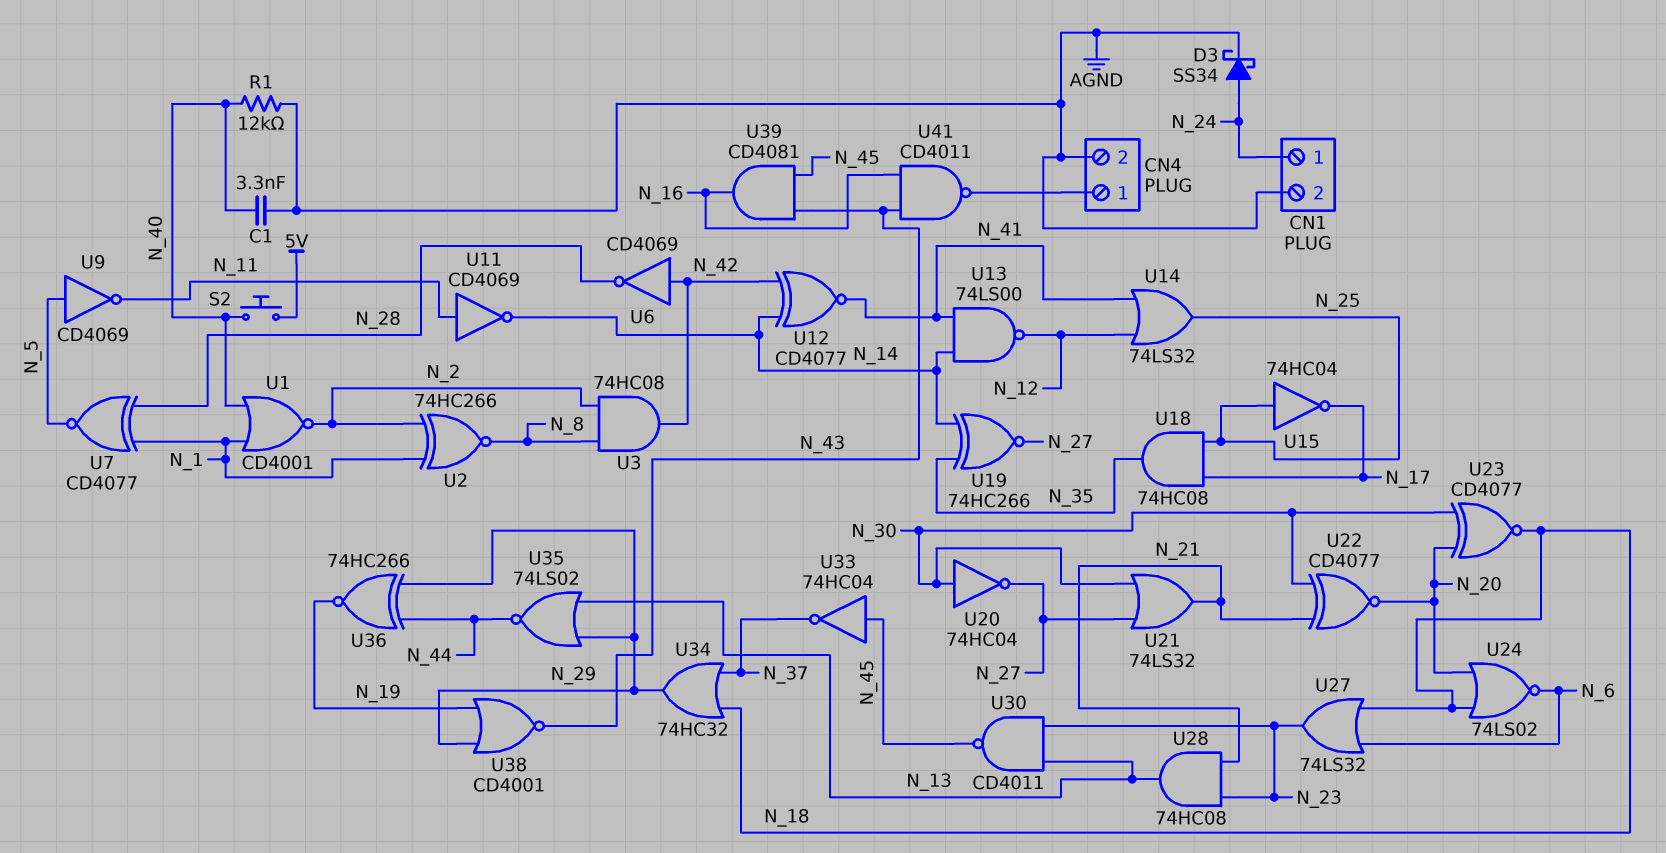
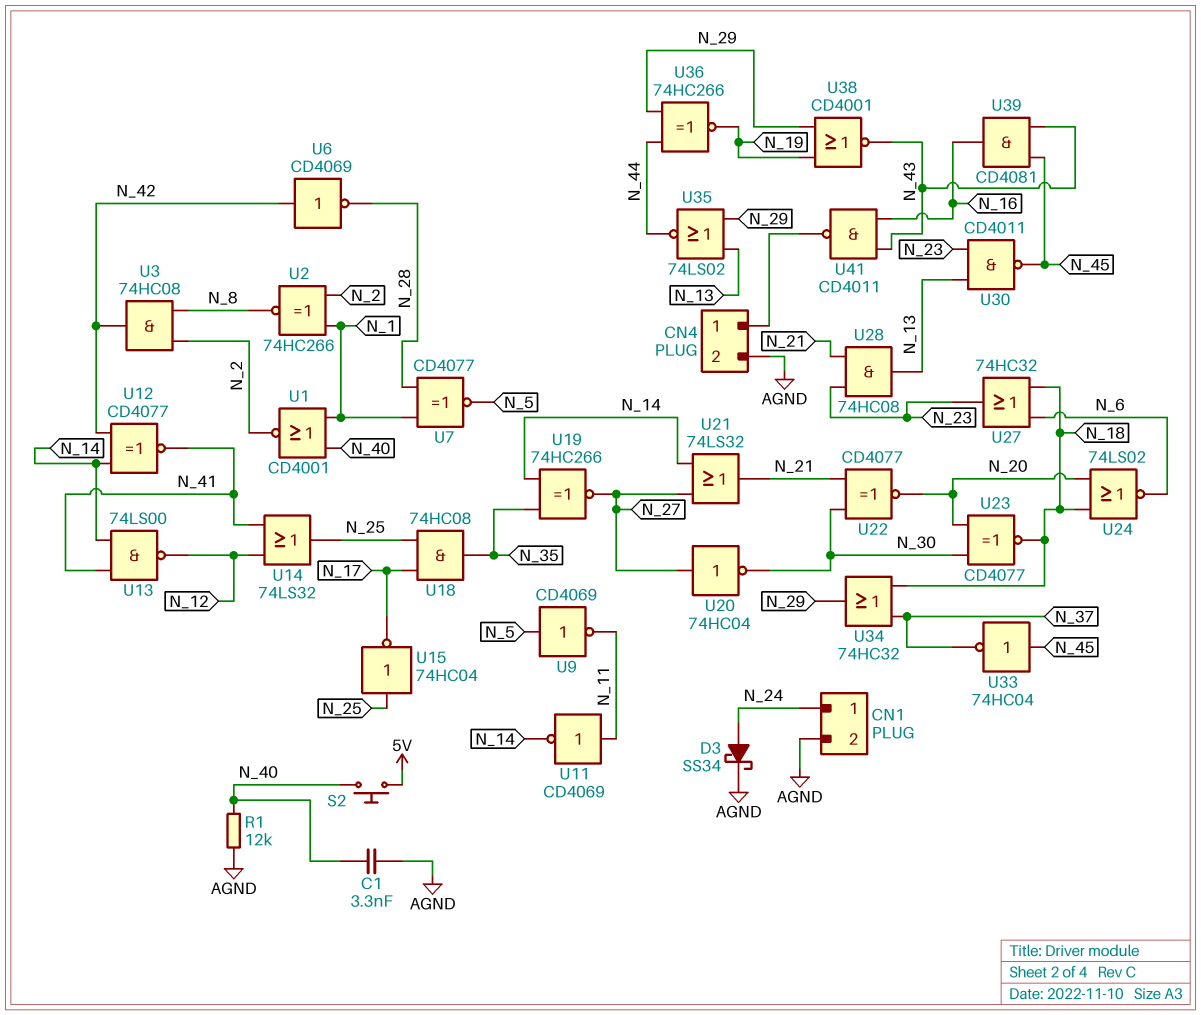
U20: NOT 74HC04 (in N_30, out N_27) -> NOT 74HC04 (in N_27, out N_30)
U21: OR 74LS32 (in N_27, in N_30, out N_21) -> OR 74LS32 (in N_14, in N_27, out N_21)
U27: OR 74LS32 (in N_6, in N_18, out N_23) -> OR 74HC32 (in N_6, in N_18, out N_23)

